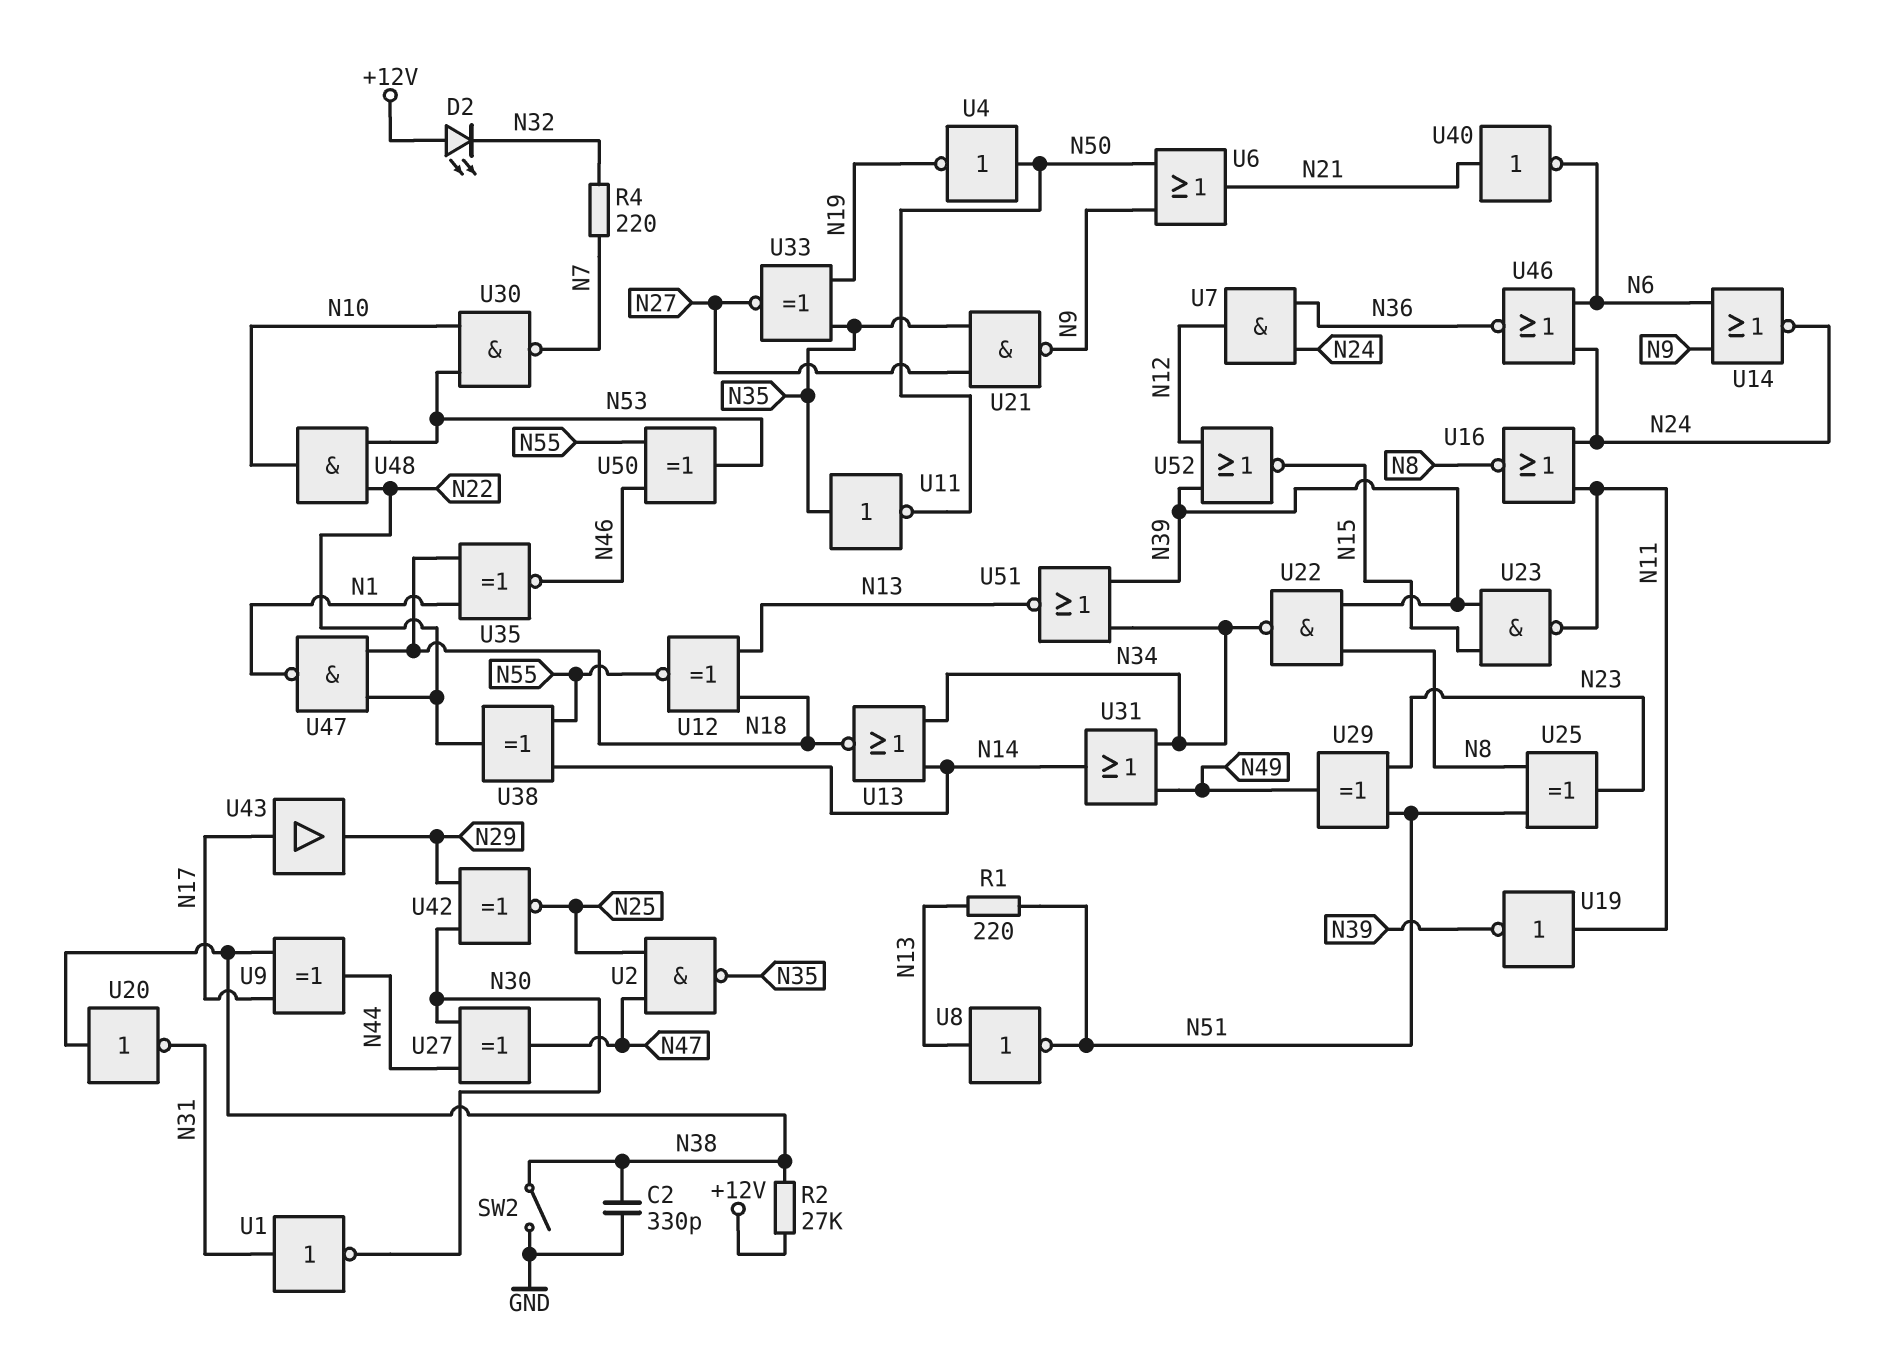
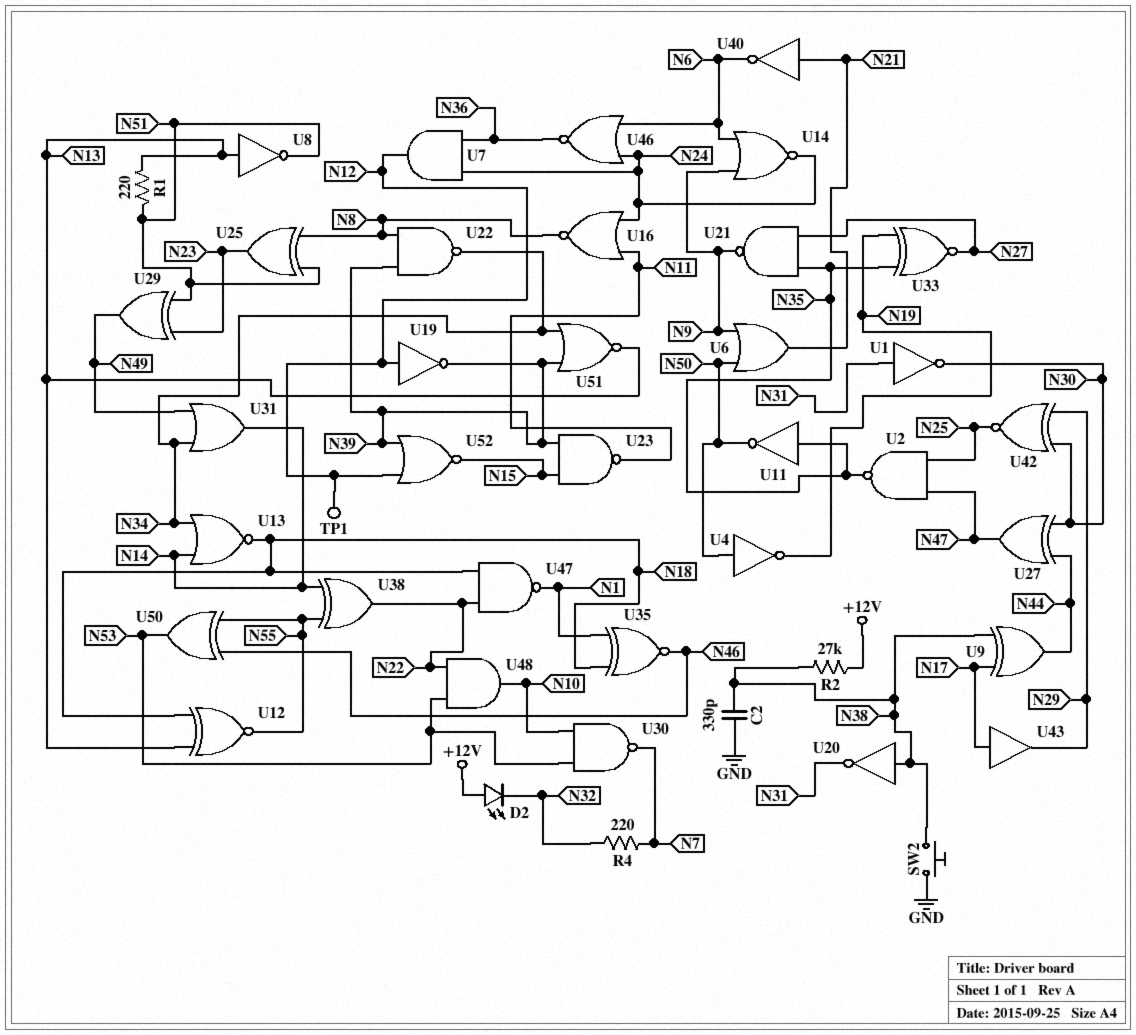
SW2: switch (GND, N38) -> button (GND, N38)
TP1: none -> test point (N12)
U19: NOT (in N11, out N39) -> NOT (in N12, out N39)

